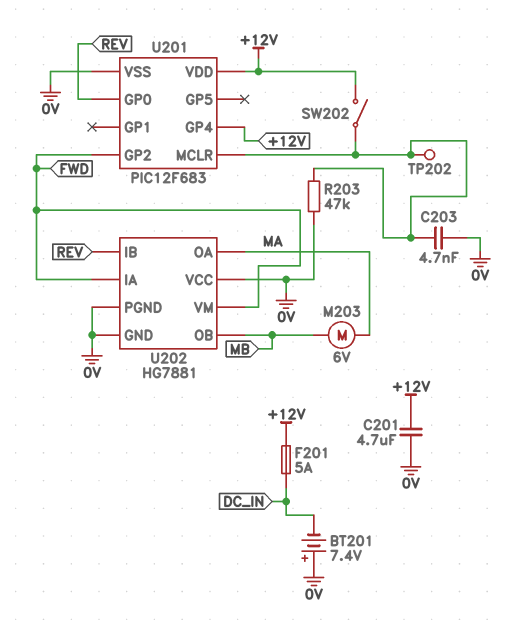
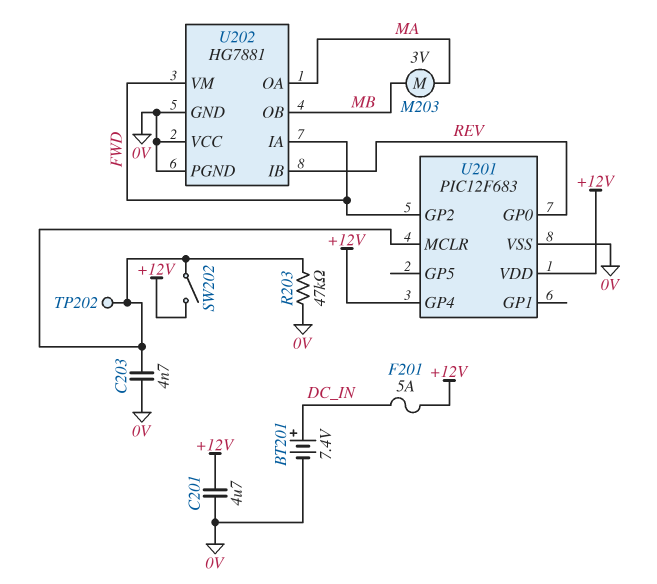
BT201: 7.4V (plus 0V, minus DC_IN) -> 7.4V (plus DC_IN, minus 0V)
M203: motor 6V (MA, MB) -> motor 3V (MA, MB)

